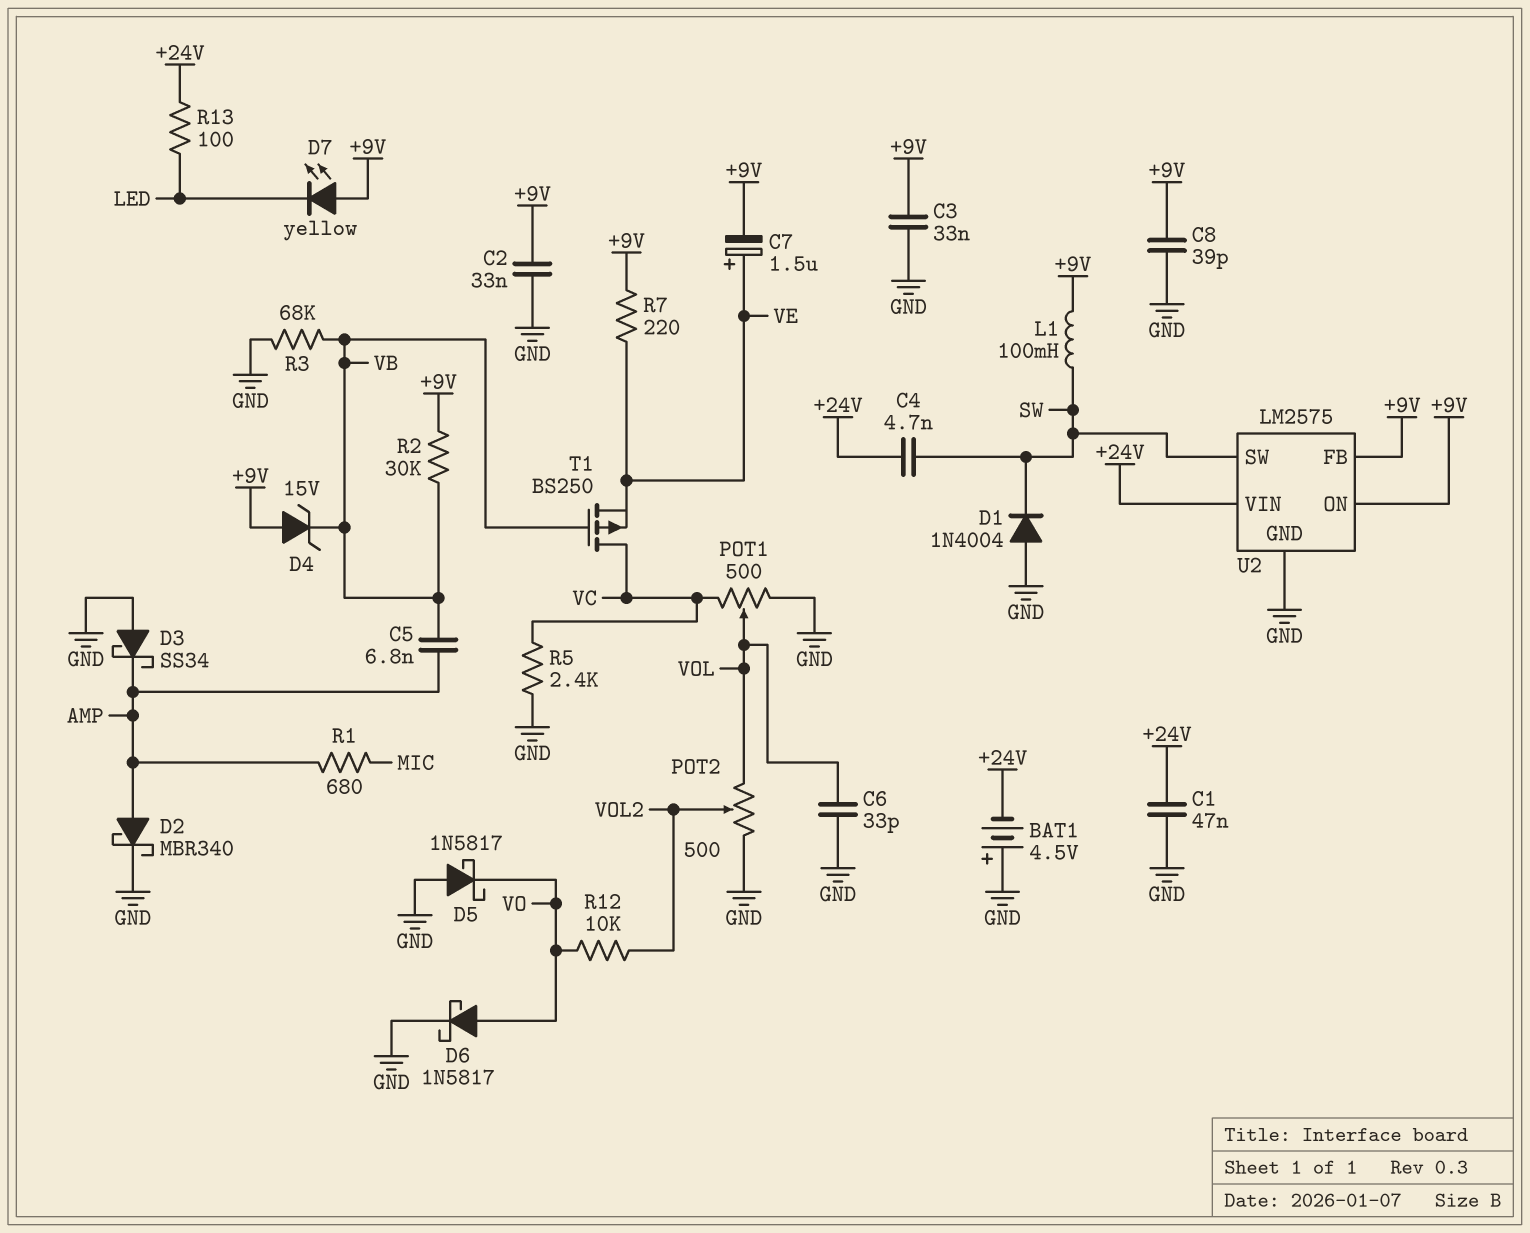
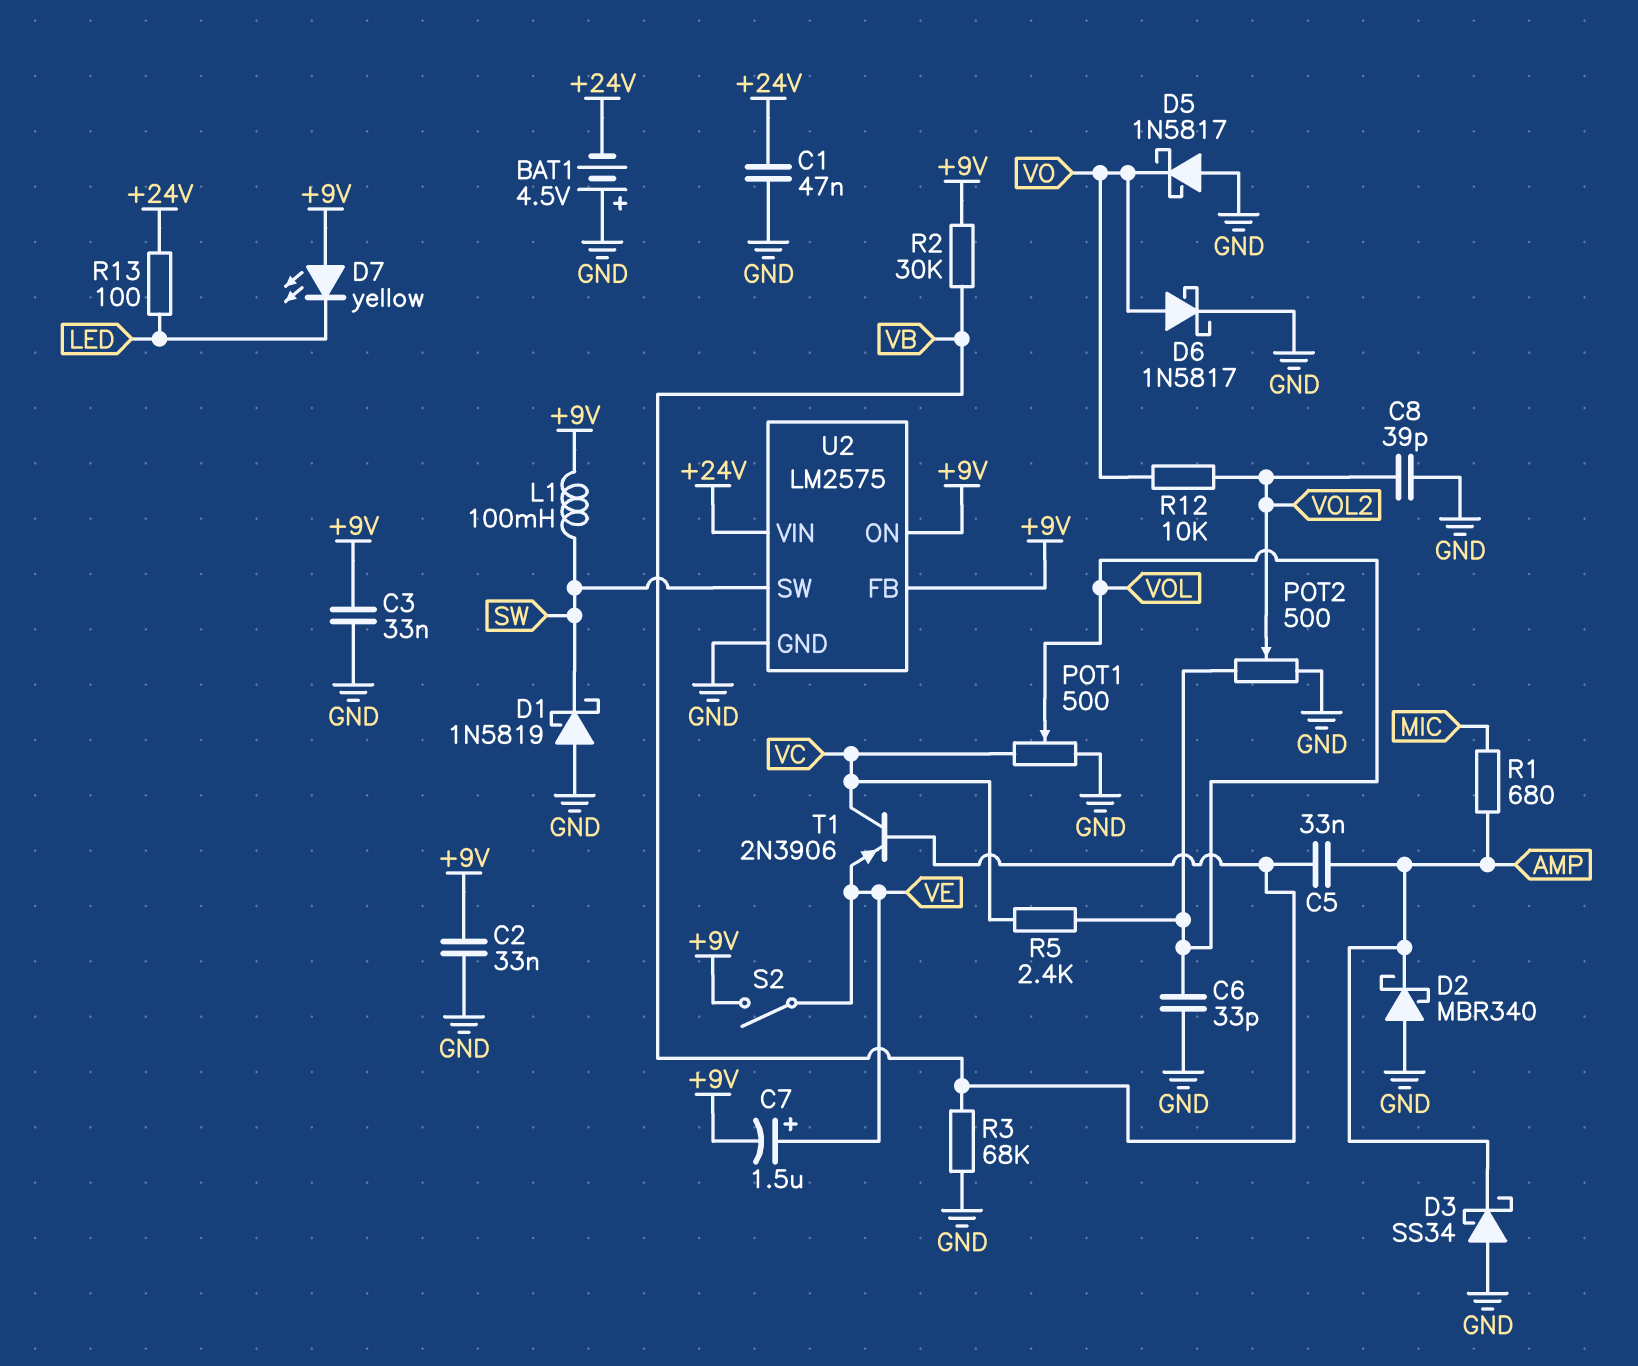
C4: 4.7nF (+24V, SW) -> none
C5: 6.8nF (AMP, VB) -> 33nF (AMP, VB)
C8: 39pF (+9V, GND) -> 39pF (GND, VOL2)
D1: diode 1N4004 (A GND, K SW) -> schottky 1N5819 (A GND, K SW)
D2: schottky MBR340 (A AMP, K GND) -> schottky MBR340 (A GND, K AMP)
D4: zener 15V (A +9V, K VB) -> none
R5: 2.4k (GND, VC) -> 2.4k (VC, VOL)
R7: 220 (+9V, VE) -> none
S2: none -> switch (+9V, VE)
T1: PMOS BS250 (G VB, D VC, S VE) -> PNP 2N3906 (B VB, C VC, E VE)

